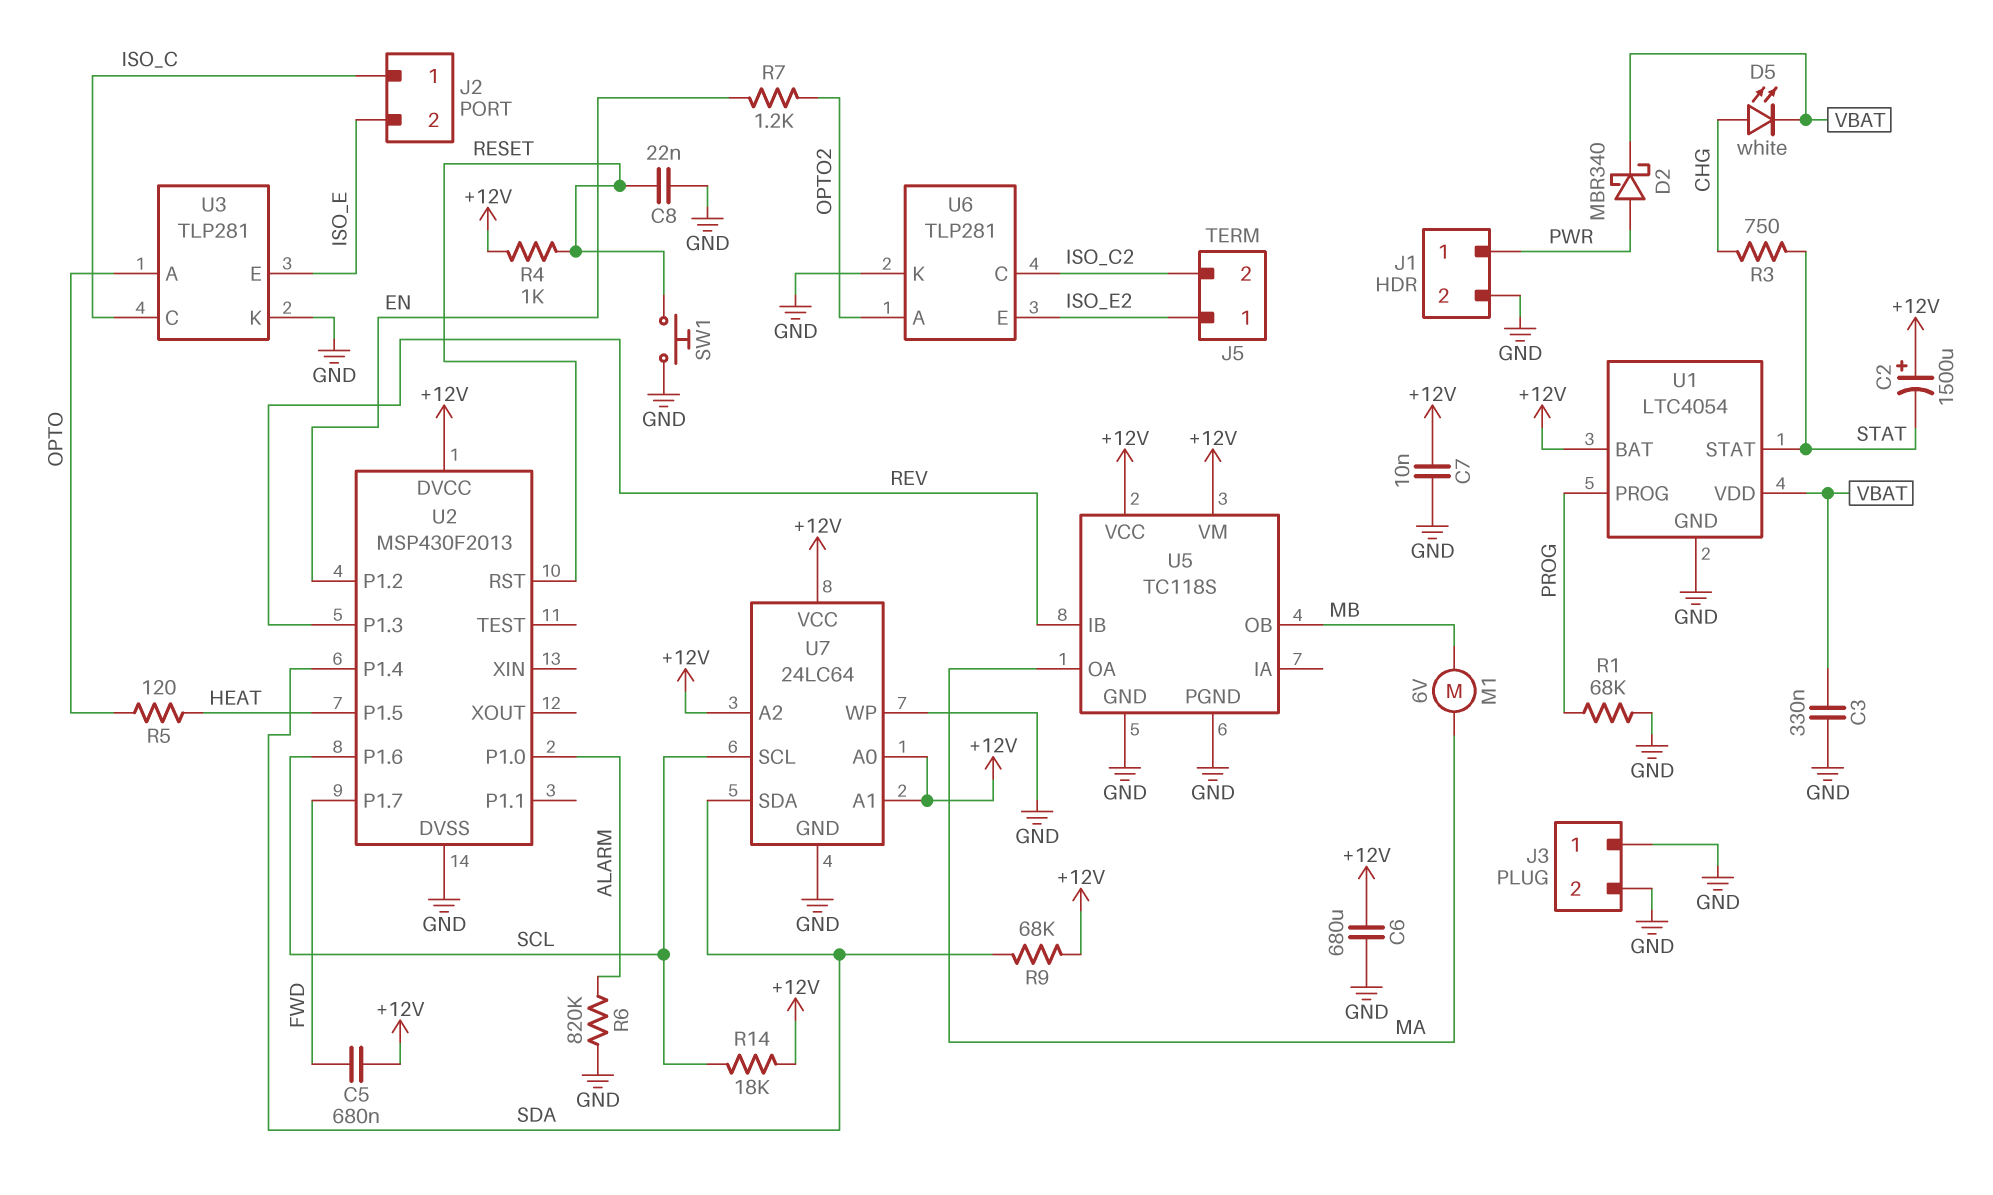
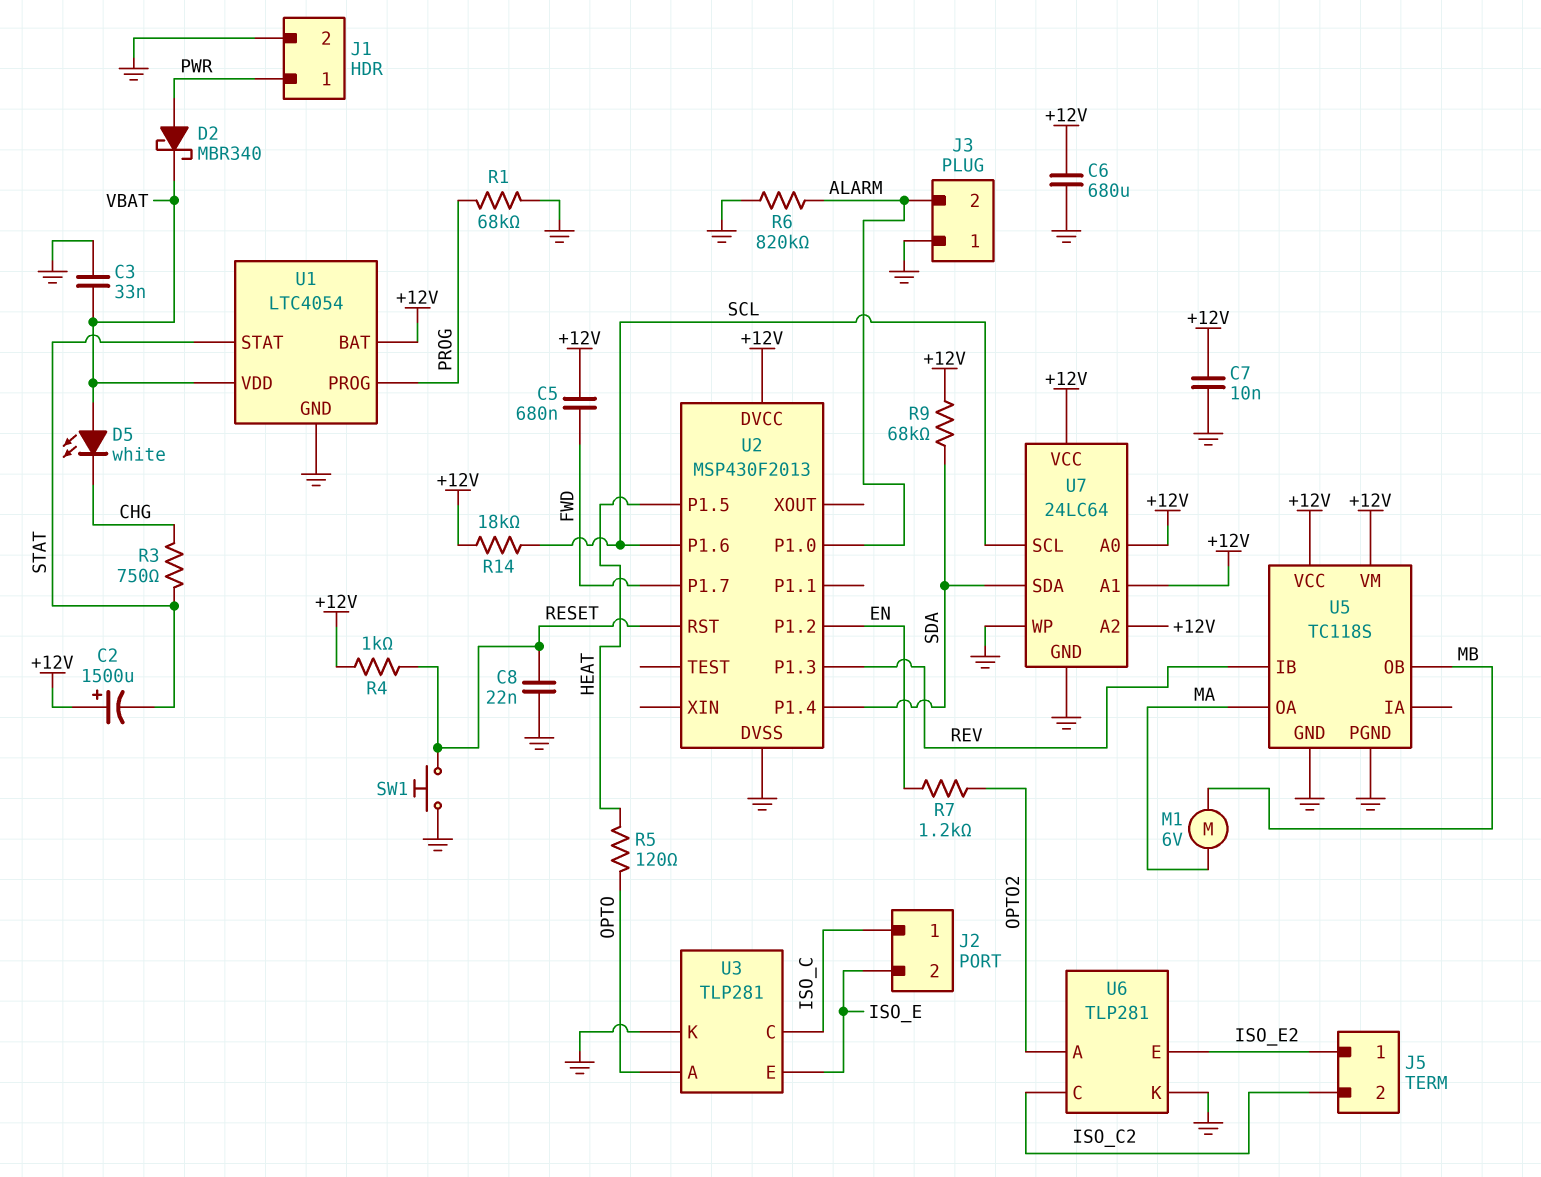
C3: 330nF (GND, VBAT) -> 33nF (GND, VBAT)
D5: LED white (A CHG, K VBAT) -> LED white (A VBAT, K CHG)
J3 pin 2: GND -> ALARM

